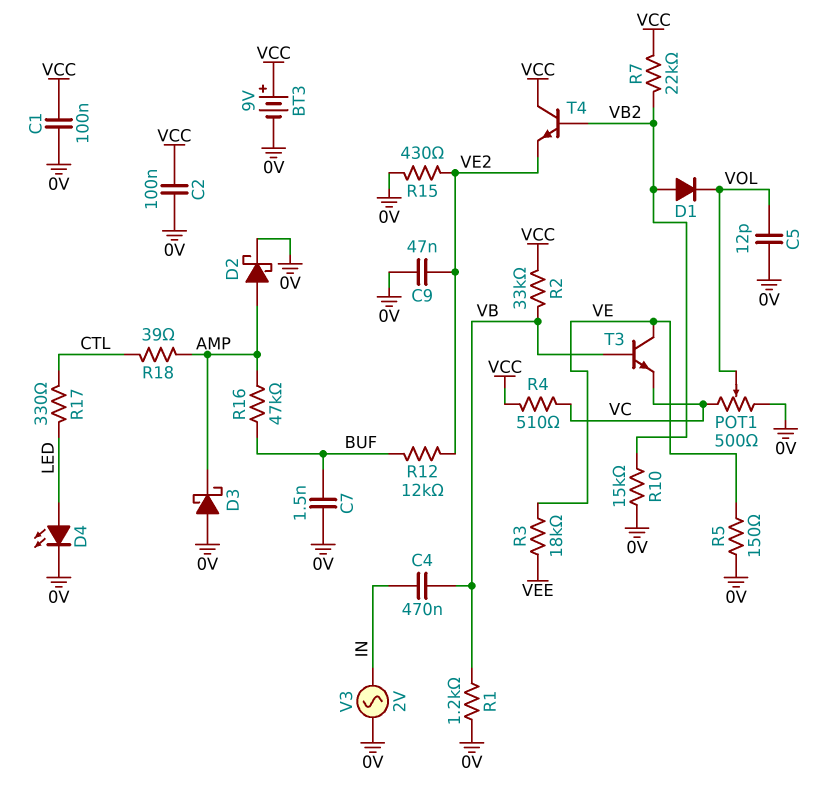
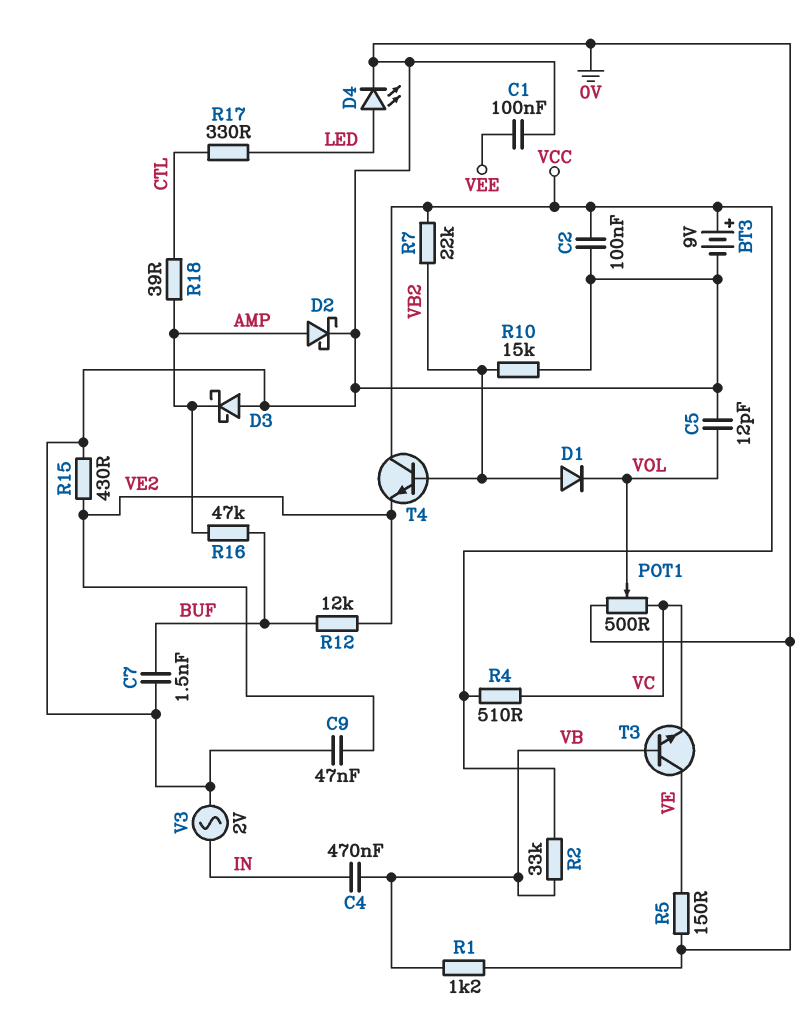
C1: 100nF (0V, VCC) -> 100nF (0V, VEE)
R3: 18k (VE, VEE) -> none

